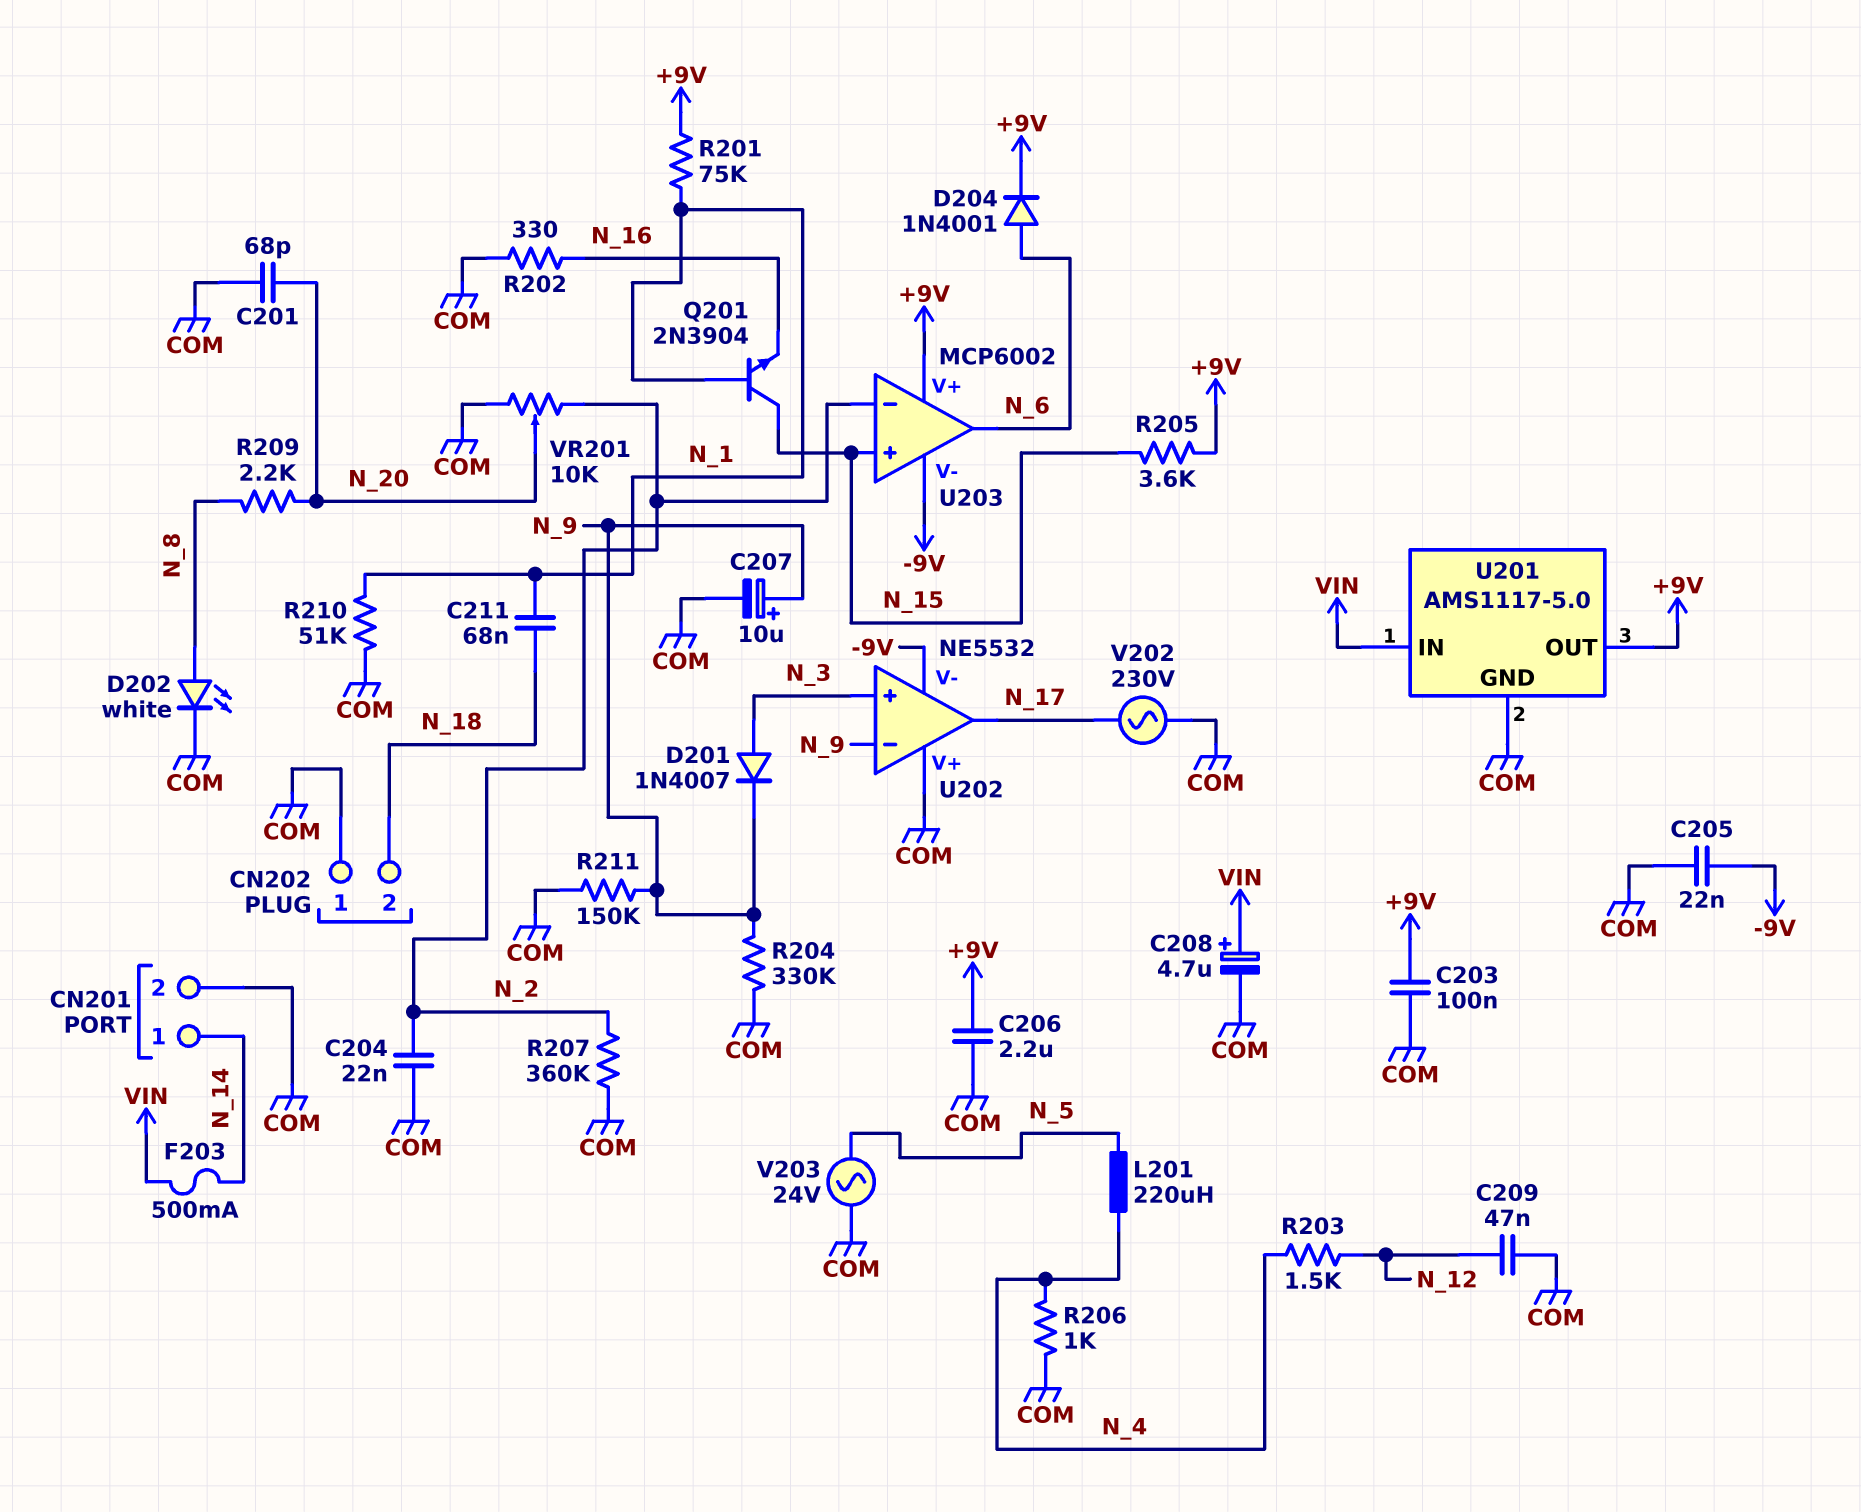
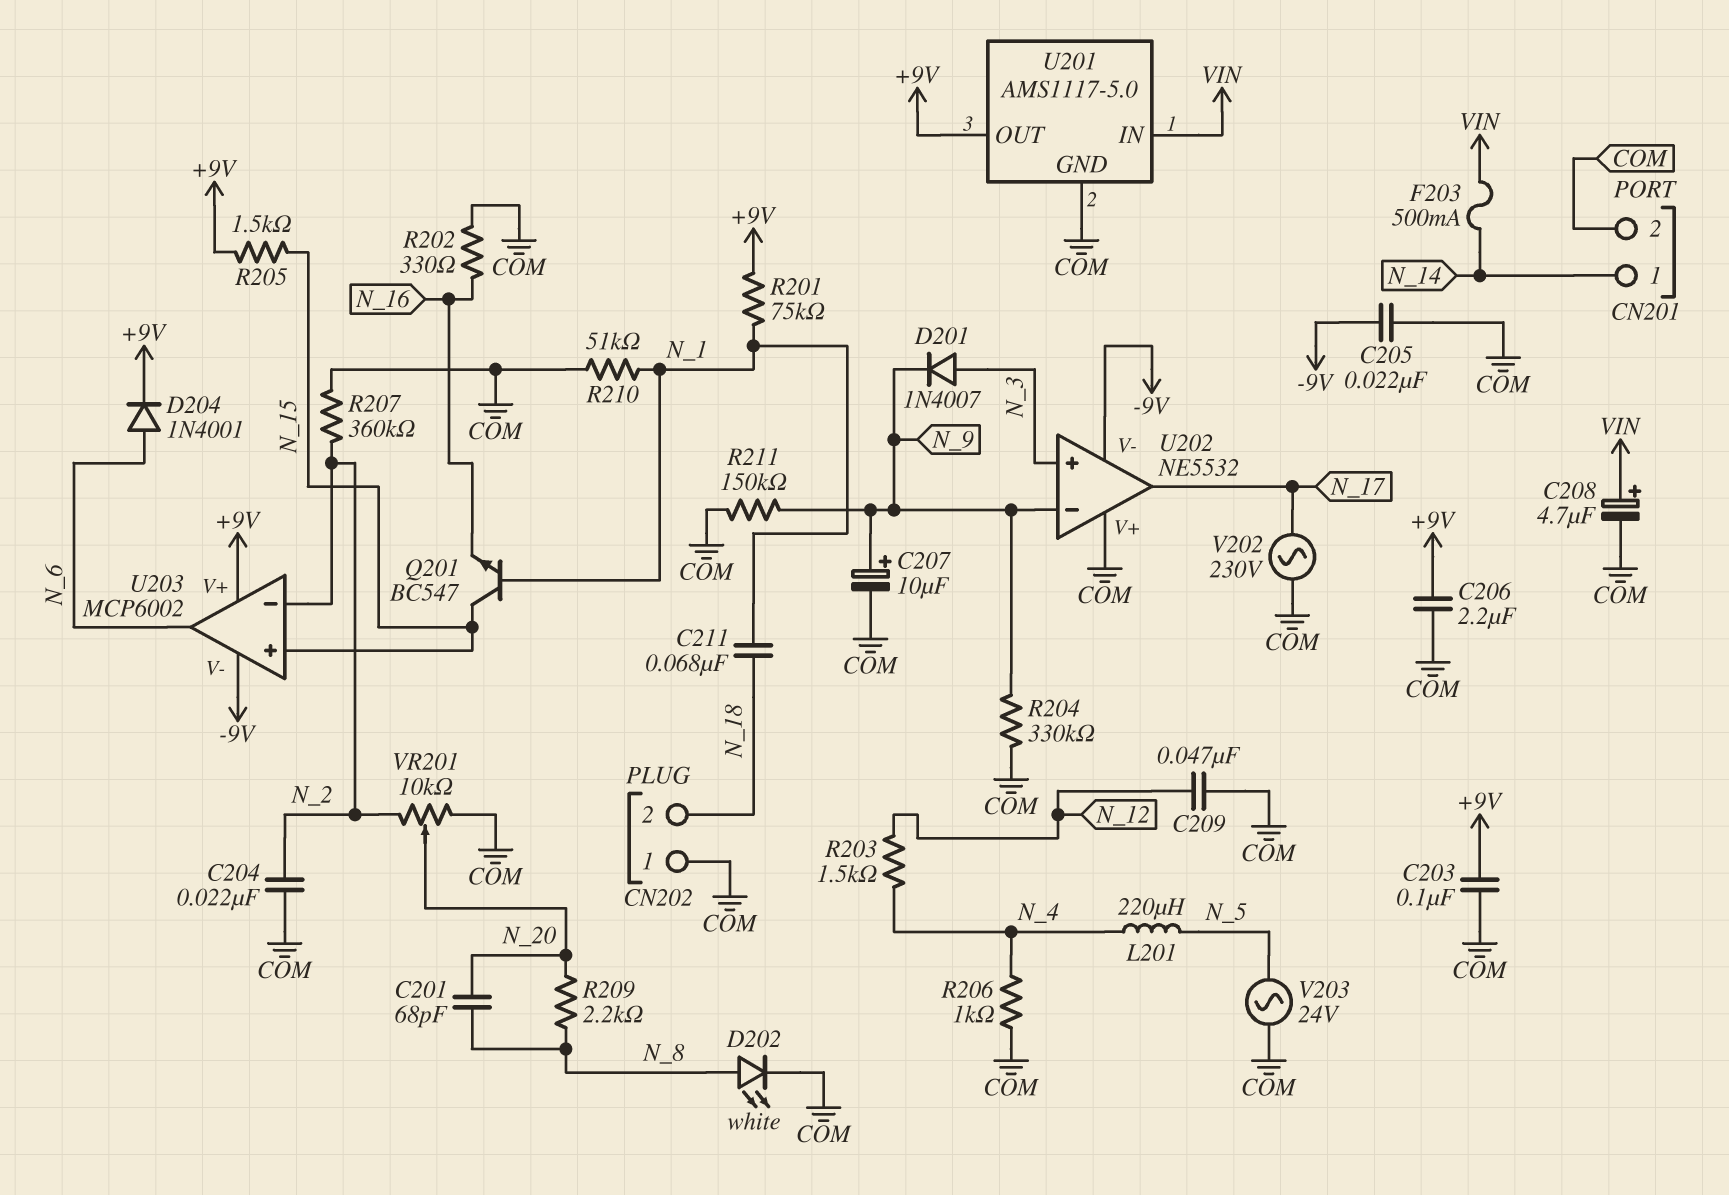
C201: 68pF (COM, N_20) -> 68pF (N_8, N_20)
Q201: NPN 2N3904 (B N_1, C N_15, E N_16) -> NPN BC547 (B N_1, C N_15, E N_16)
R205: 3.6k (+9V, N_15) -> 1.5k (+9V, N_15)

